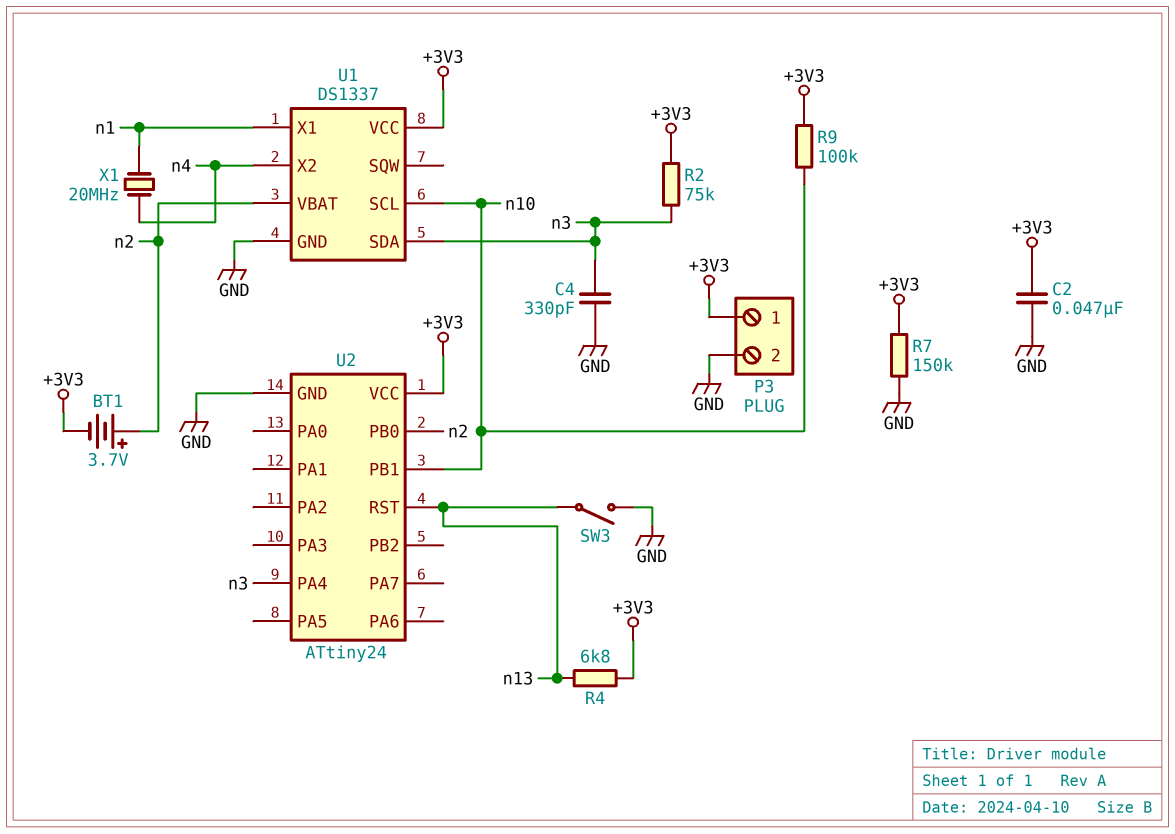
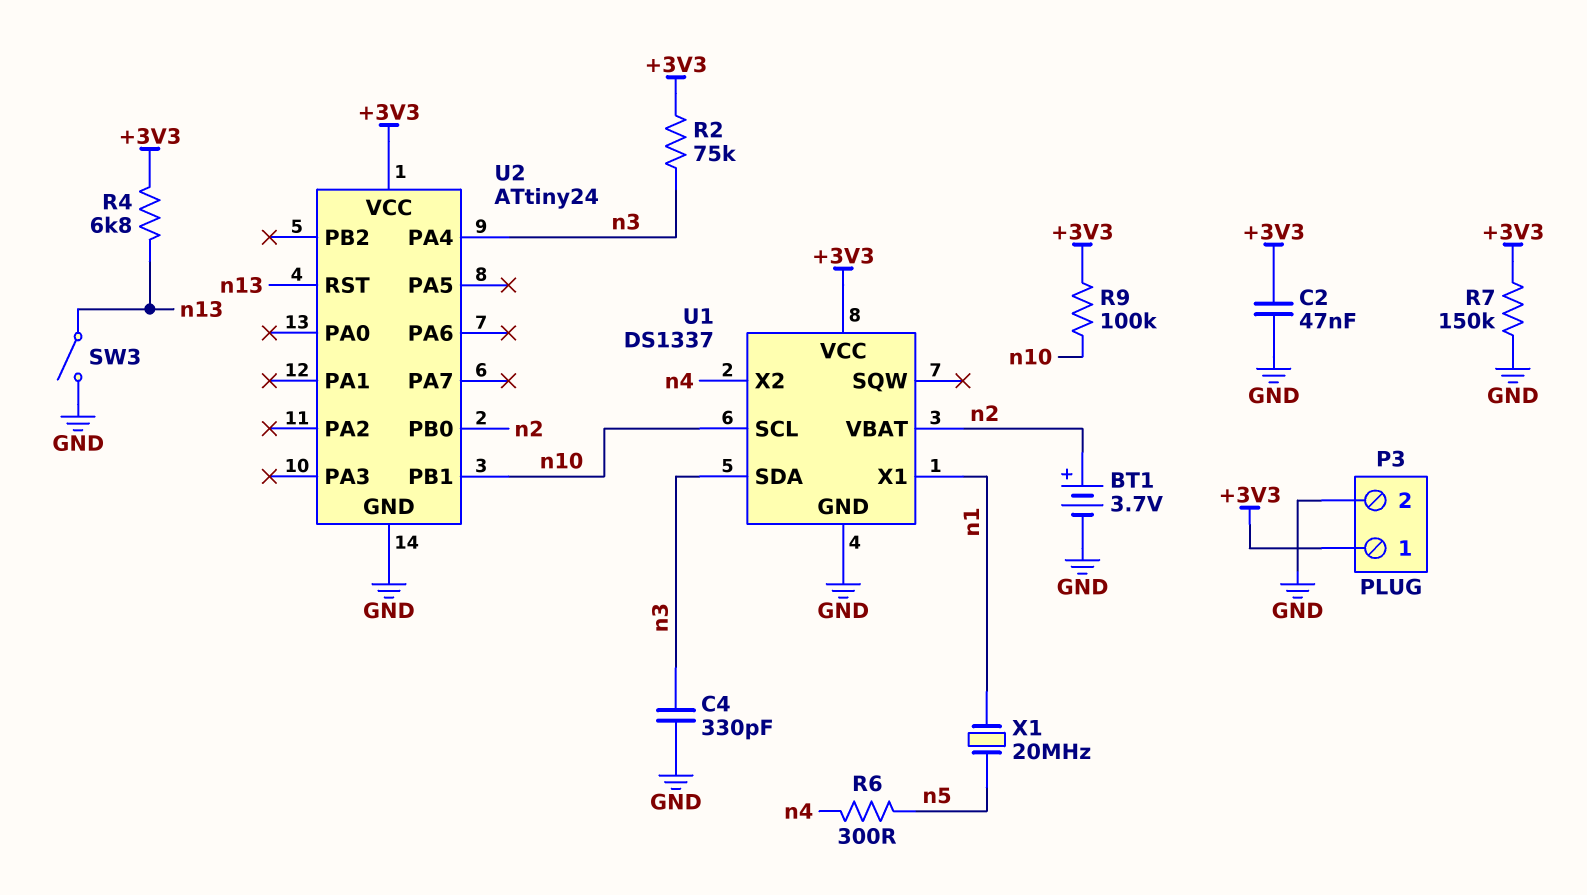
BT1: 3.7V (plus n2, minus +3V3) -> 3.7V (plus n2, minus GND)
R6: none -> 300 (n4, n5)
X1: 20MHz (n1, n4) -> 20MHz (n1, n5)

